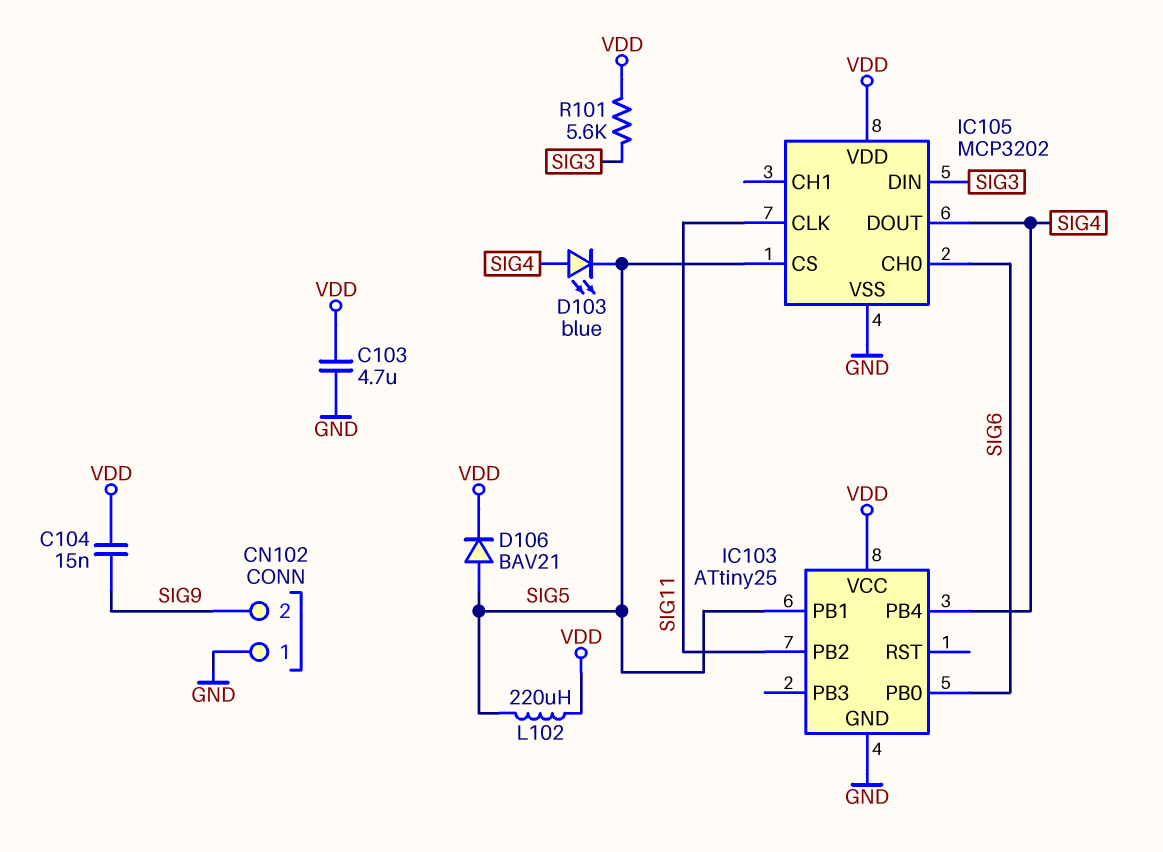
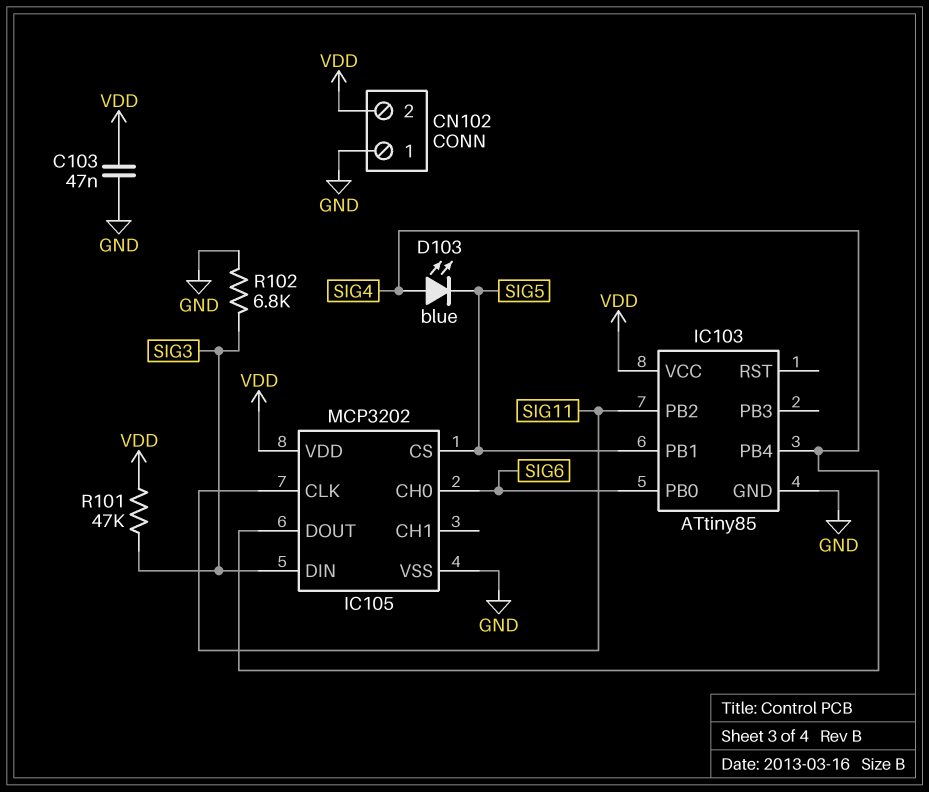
C103: 4.7uF (GND, VDD) -> 47nF (GND, VDD)
C104: 15nF (SIG9, VDD) -> none
CN102 pin 2: SIG9 -> VDD
D106: diode BAV21 (A SIG5, K VDD) -> none
IC103: ATtiny25 -> ATtiny85
L102: 220uH (SIG5, VDD) -> none
R101: 5.6k (SIG3, VDD) -> 47k (SIG3, VDD)
R102: none -> 6.8k (GND, SIG3)

